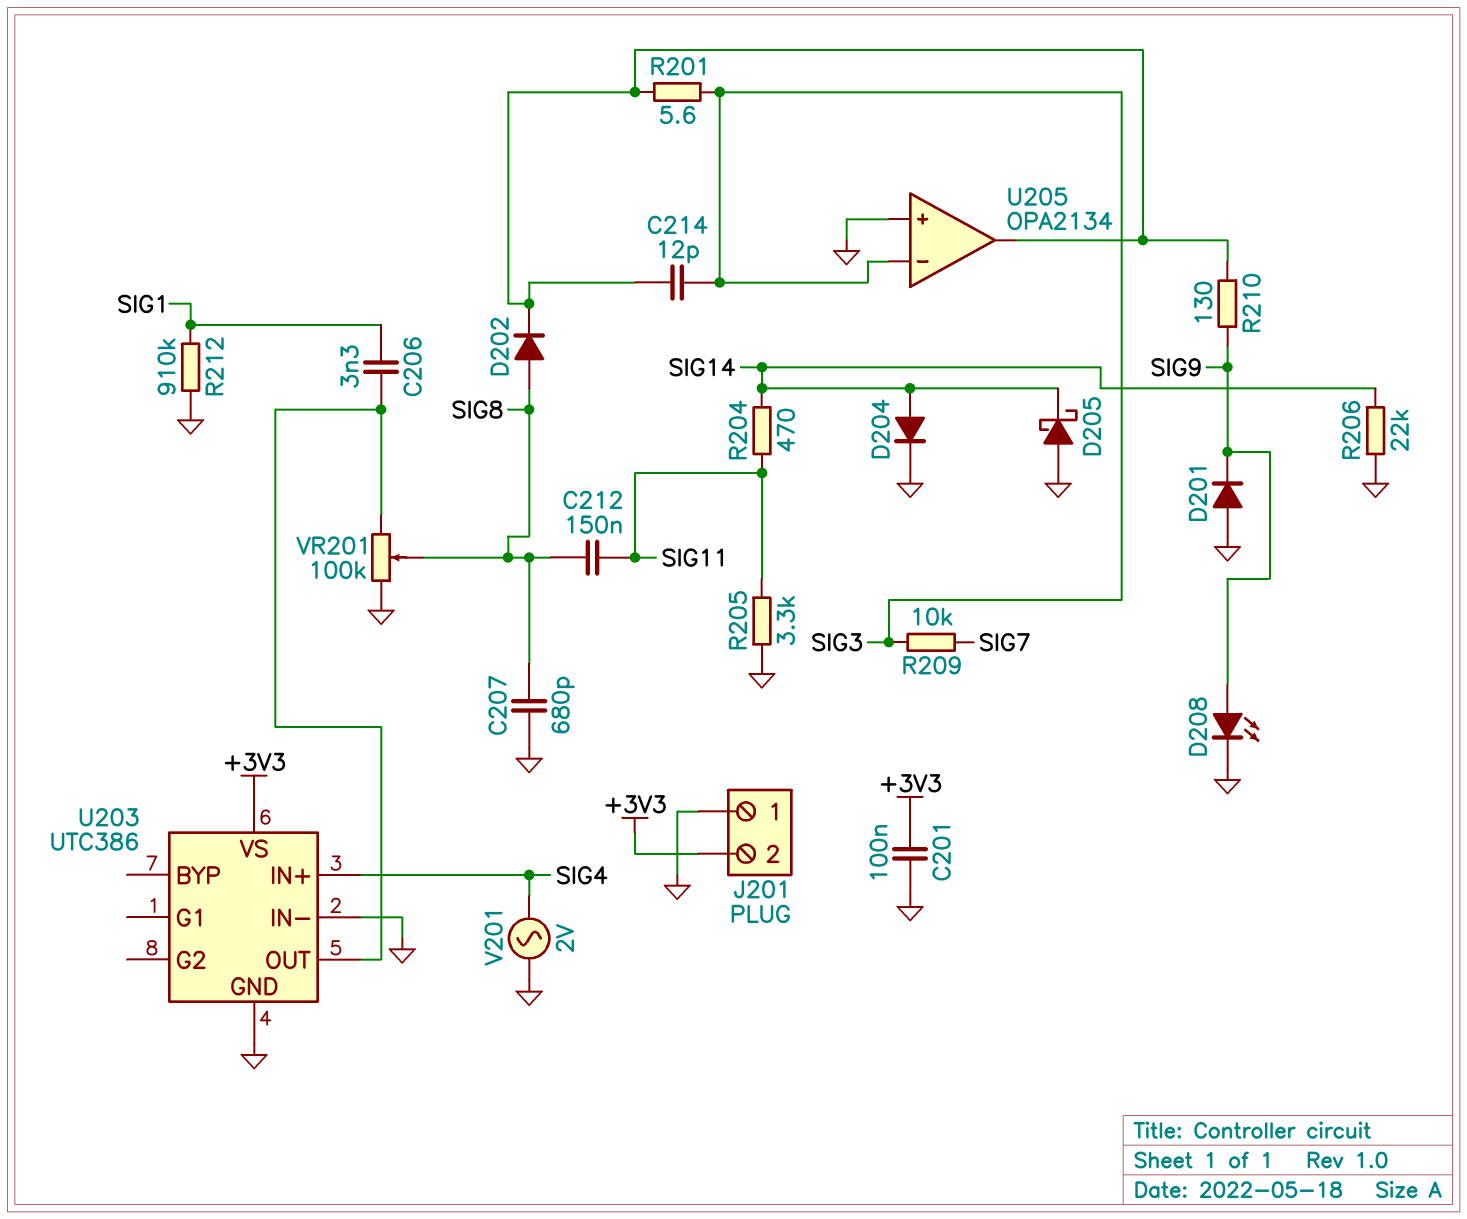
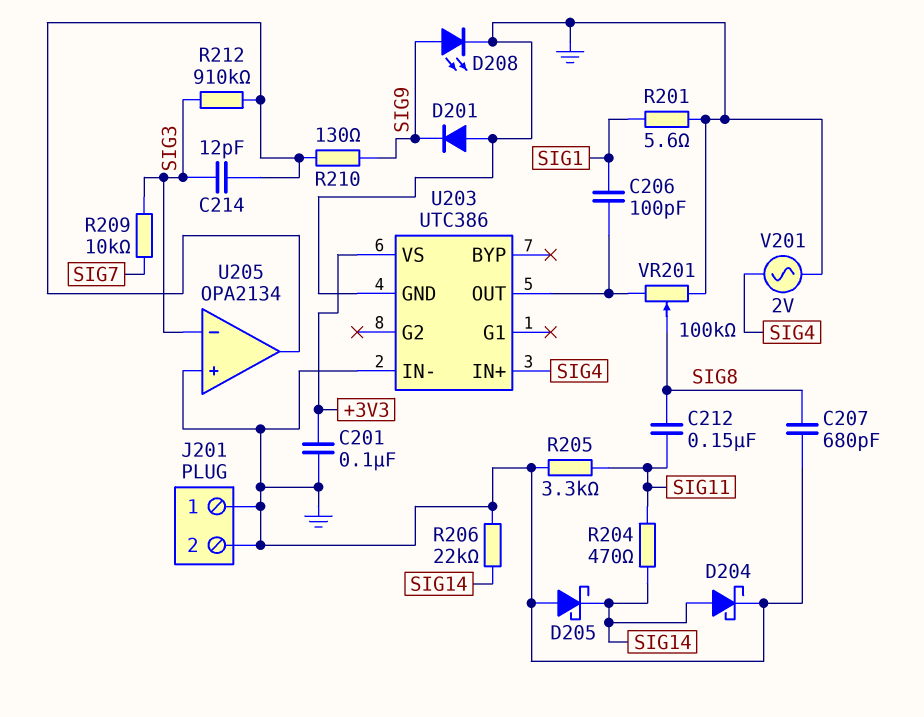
C206: 3.3nF (SIG1, U203/OUT) -> 100pF (SIG1, U203/OUT)
D202: diode (A SIG8, K U205/out) -> none
D204: diode (A SIG14, K GND) -> schottky (A SIG14, K GND)
J201 pin 2: +3V3 -> GND
R201: 5.6 (SIG3, U205/out) -> 5.6 (GND, SIG1)
R212: 910k (GND, SIG1) -> 910k (SIG3, U205/out)

